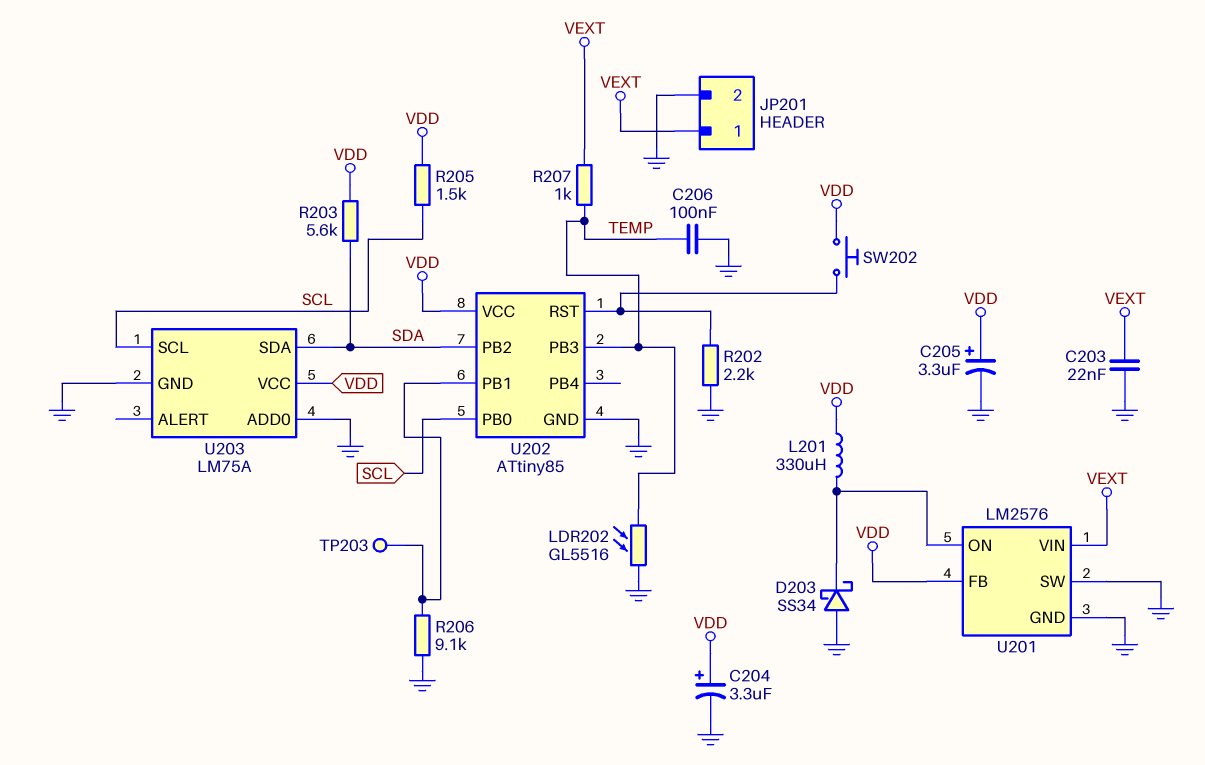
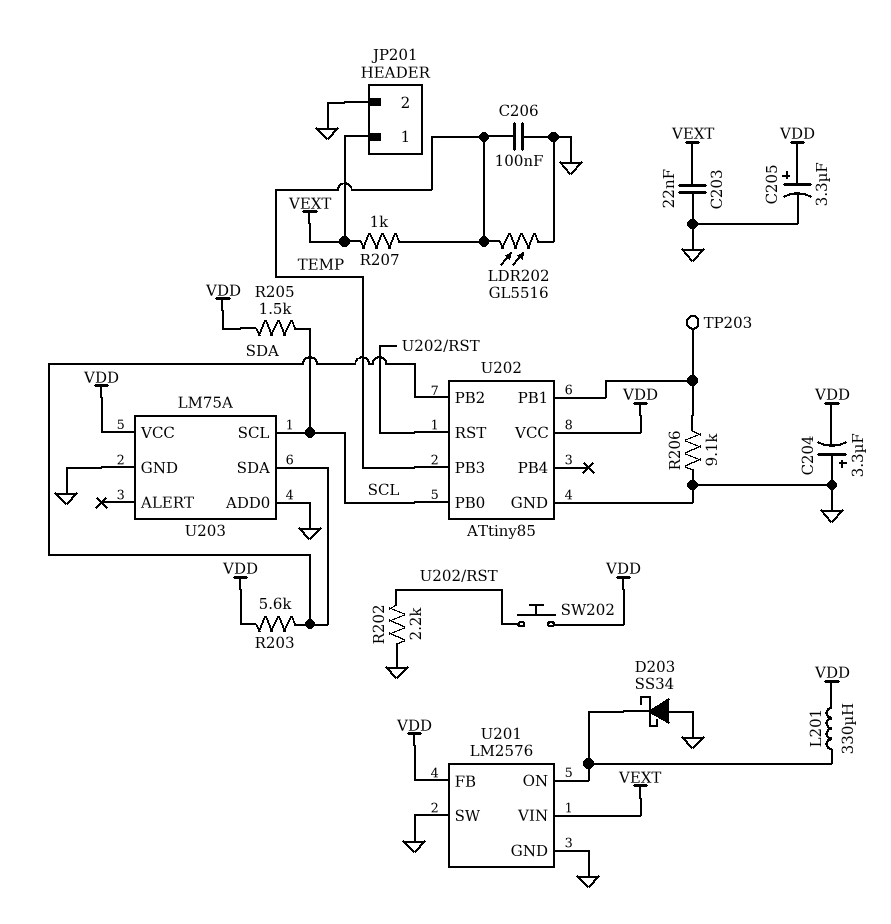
C204: 3.3uF (plus VDD, minus GND) -> 3.3uF (plus GND, minus VDD)

